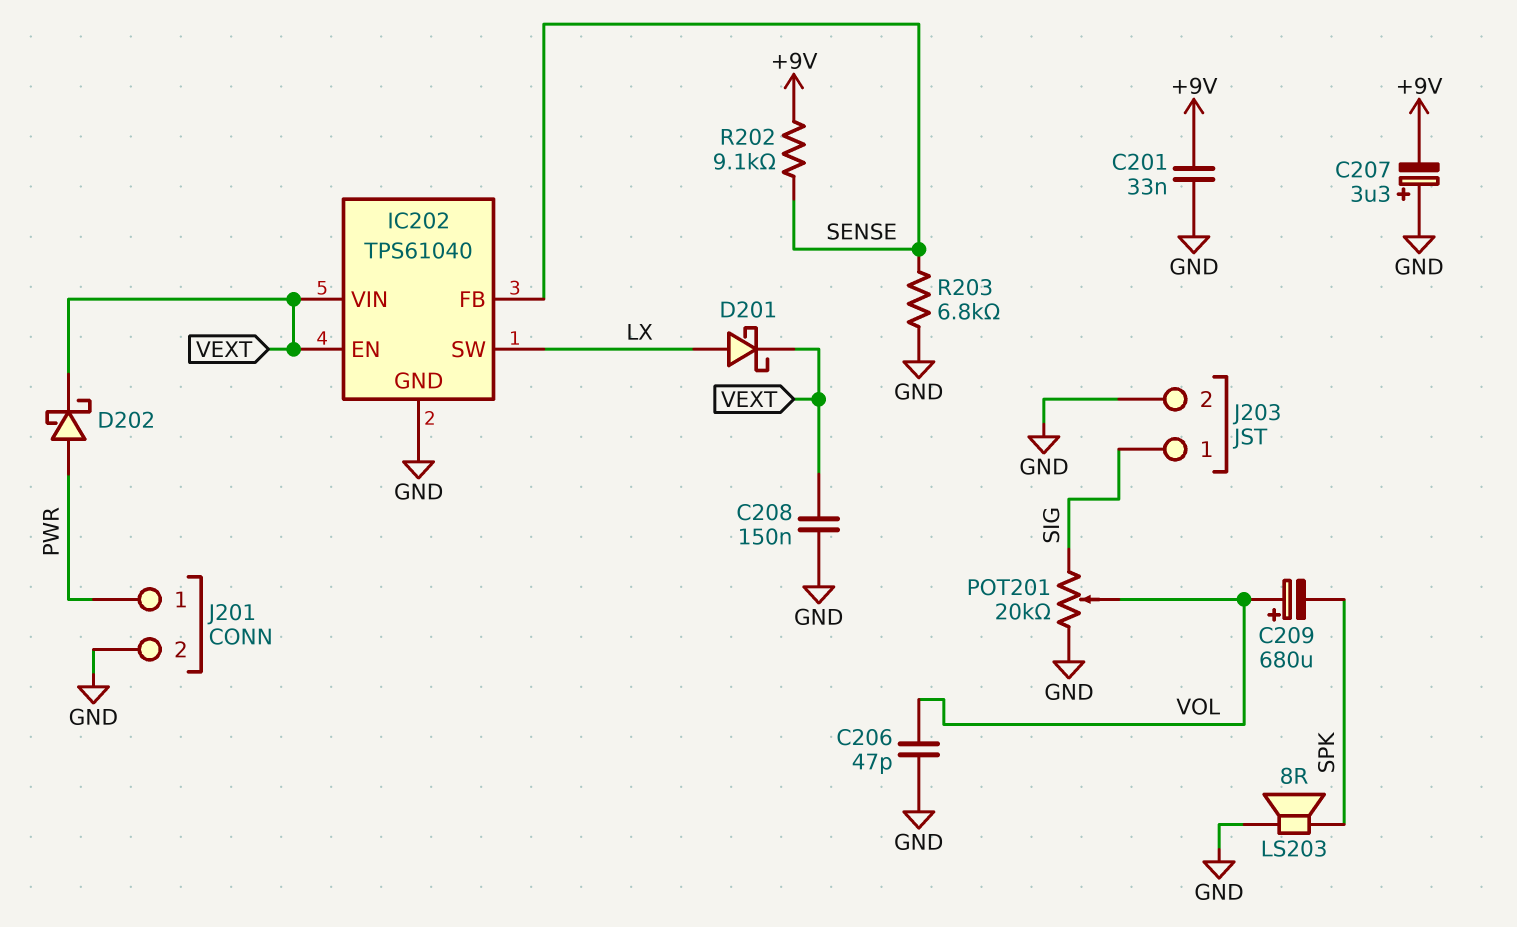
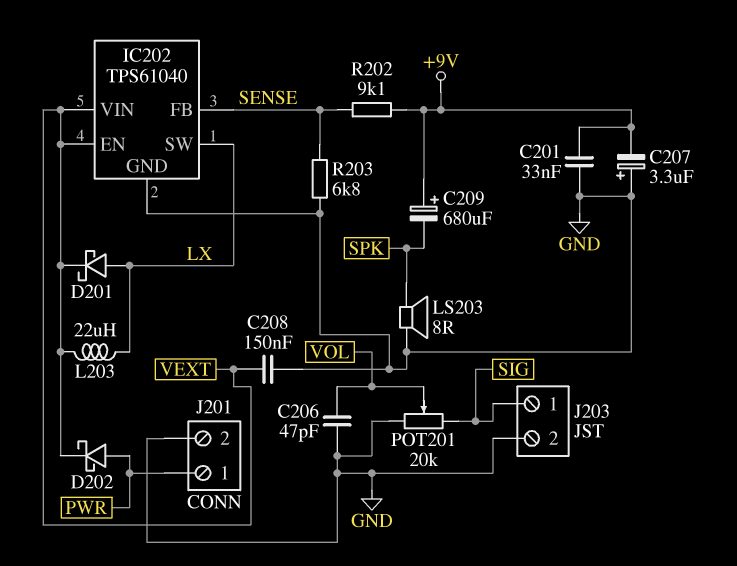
C209: 680uF (plus VOL, minus SPK) -> 680uF (plus +9V, minus SPK)
L203: none -> 22uH (LX, VEXT)

